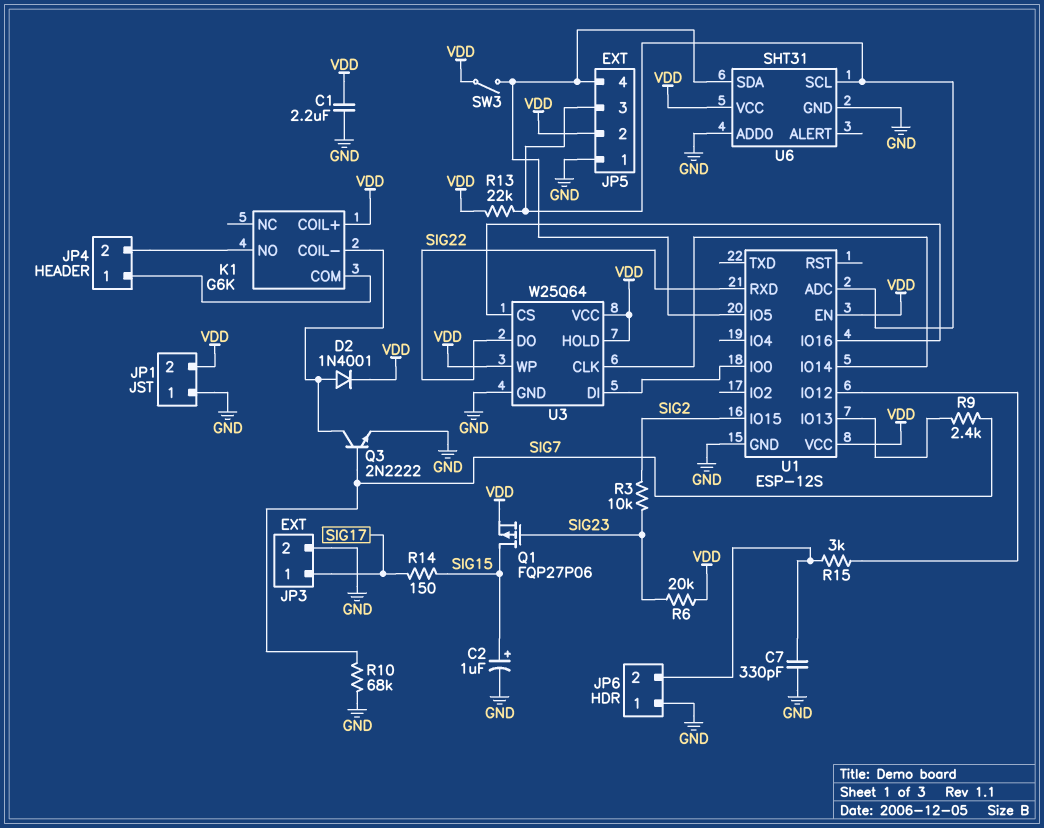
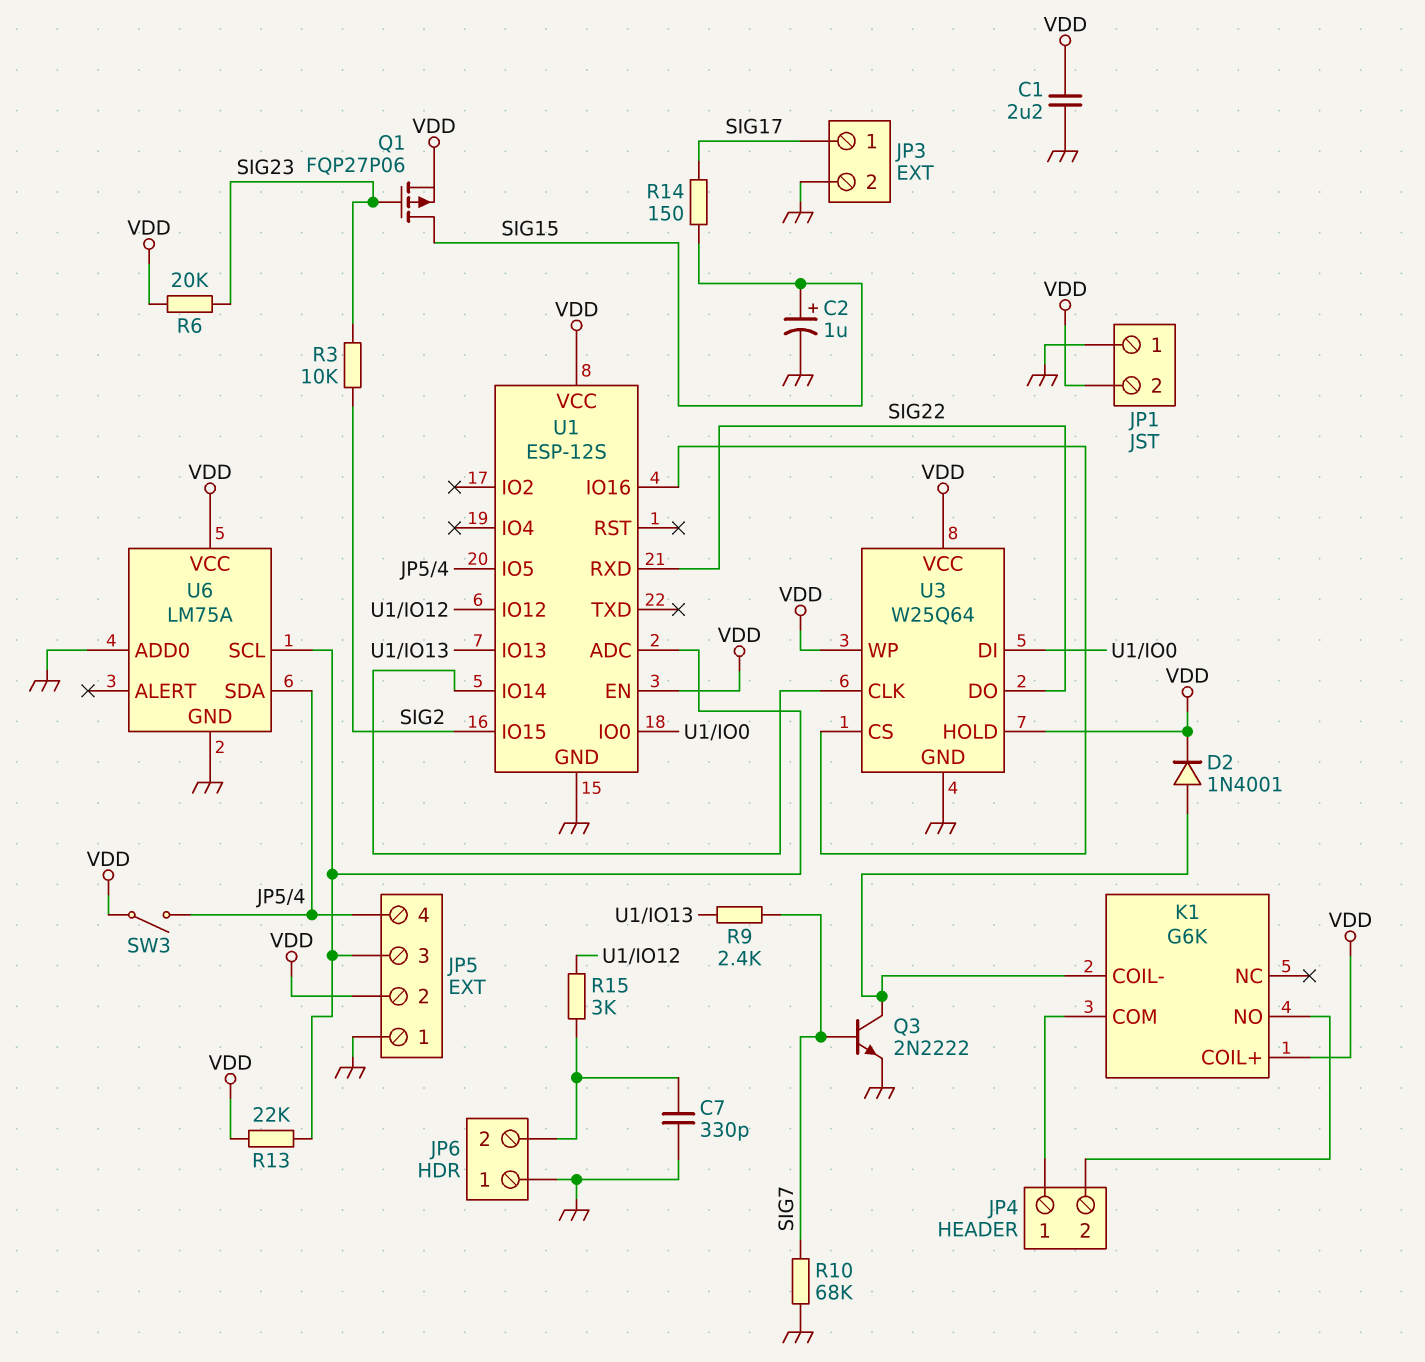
U6: SHT31 -> LM75A

